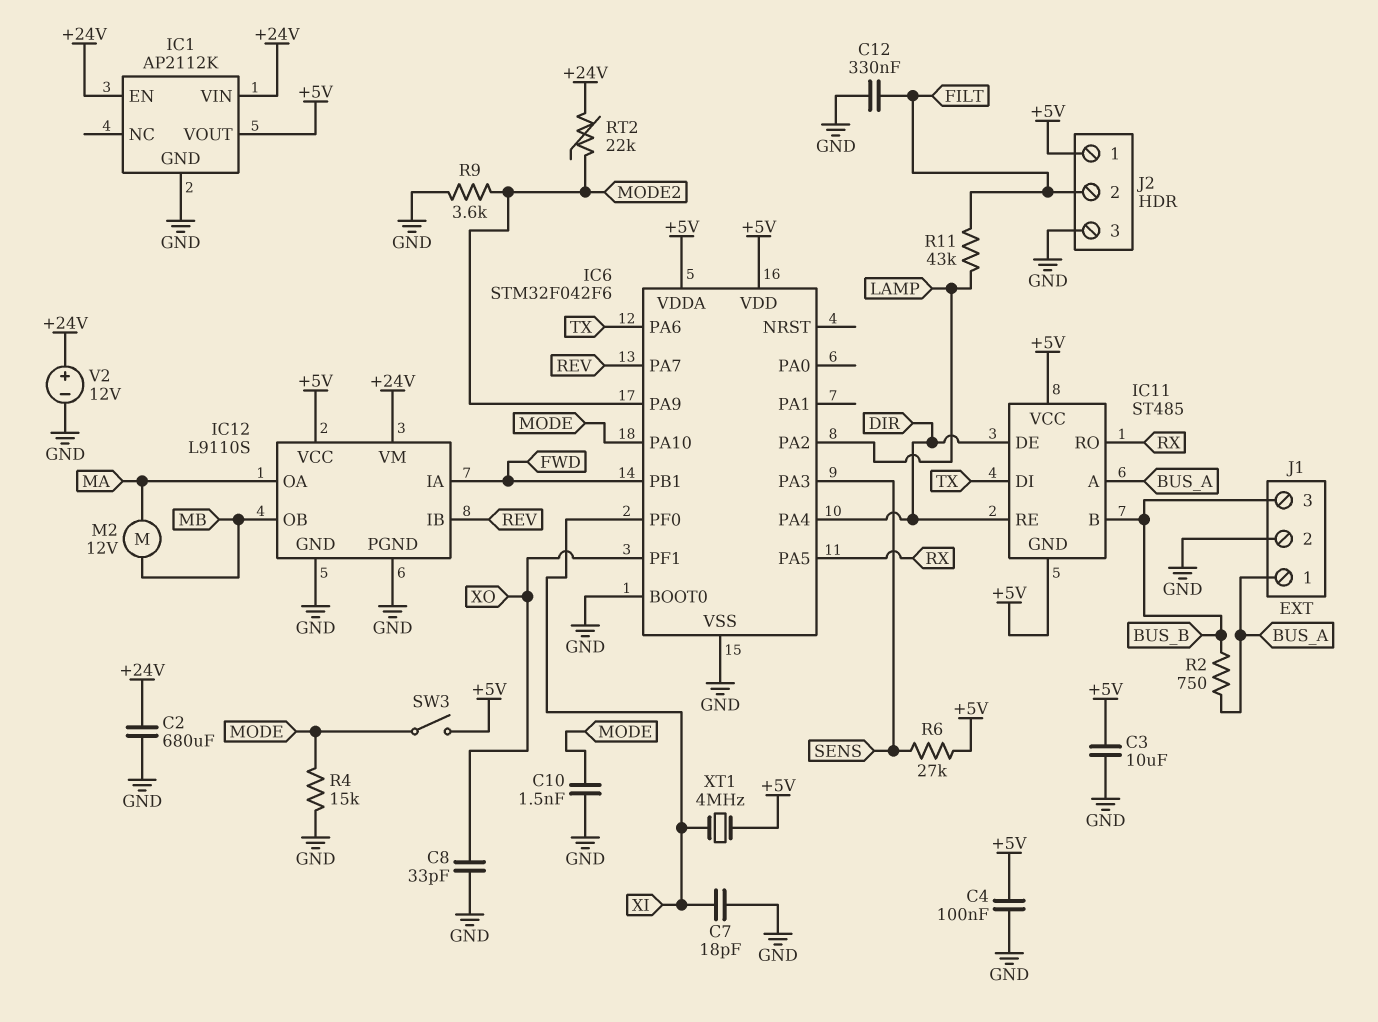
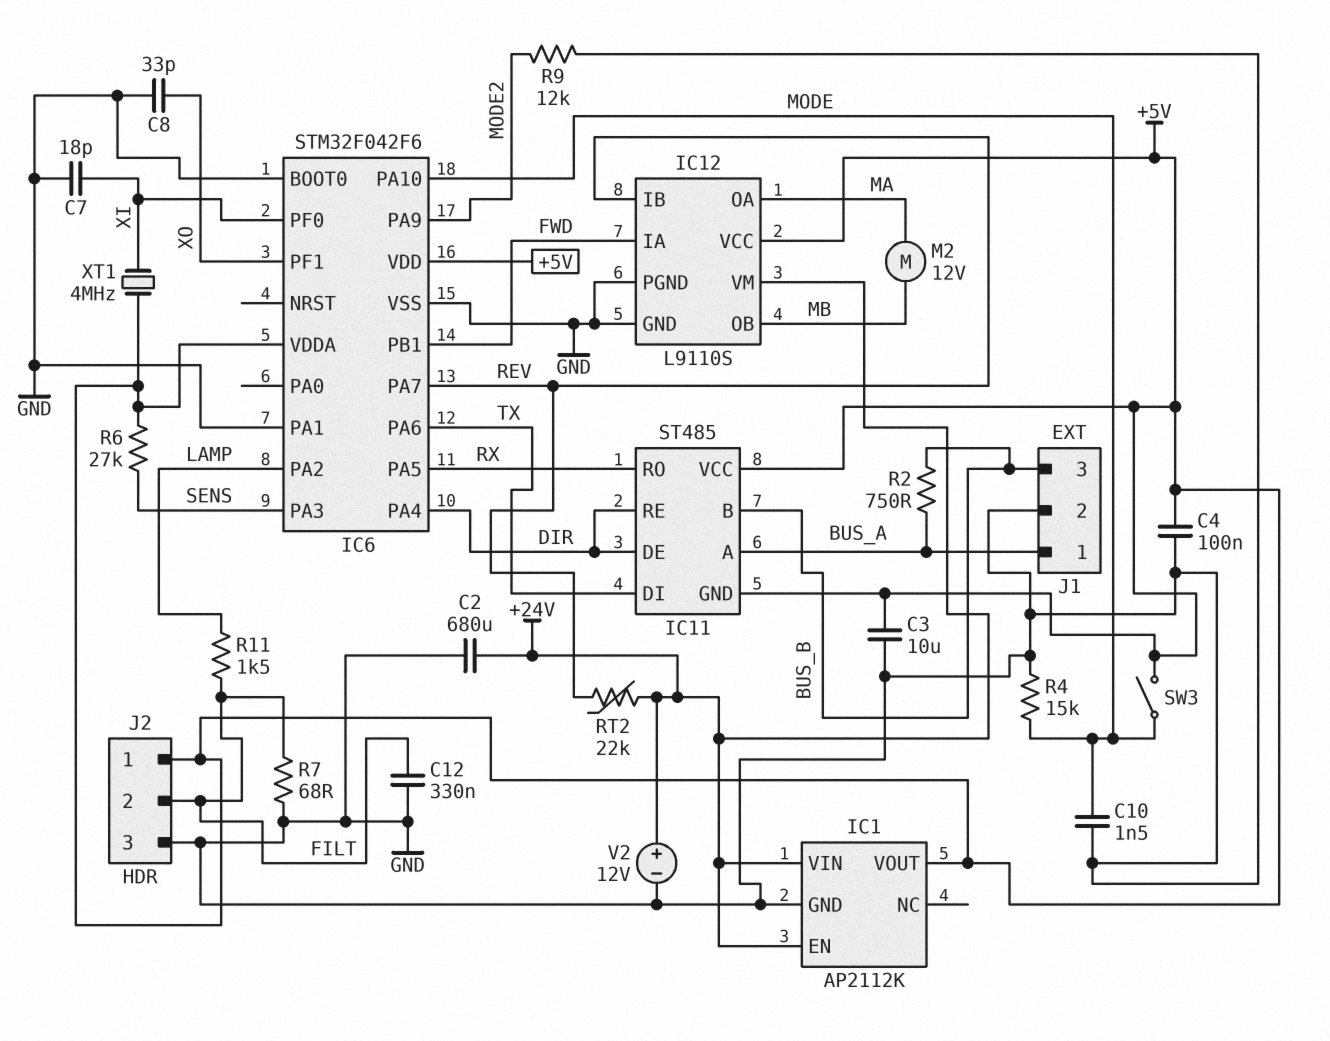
IC6 pin PA1: none -> GND
R7: none -> 68 (FILT, GND)
R9: 3.6k (GND, MODE2) -> 12k (GND, MODE2)
R11: 43k (FILT, LAMP) -> 1.5k (FILT, LAMP)
RT2: 22k (+24V, MODE2) -> 22k (+24V, REV)

